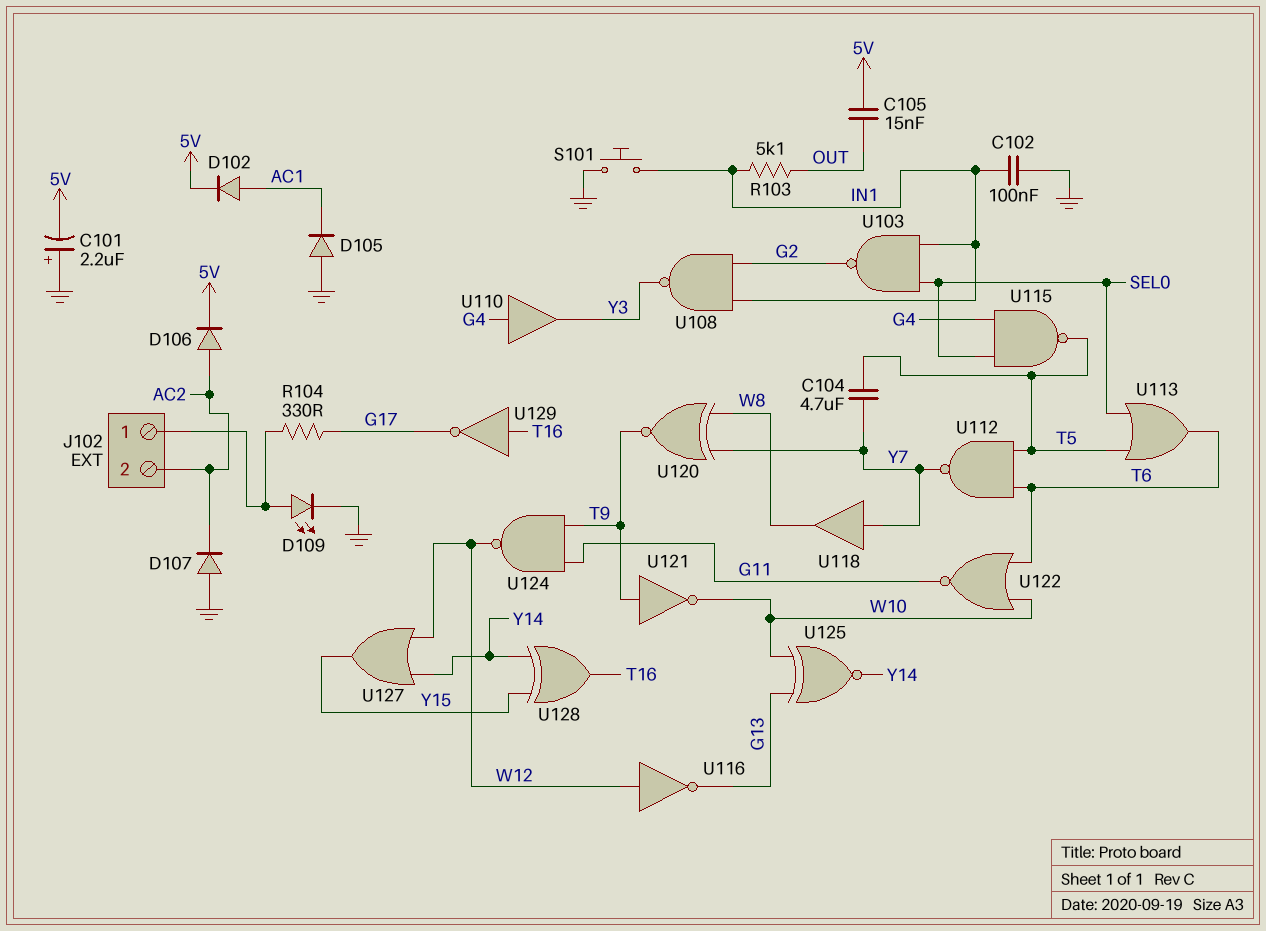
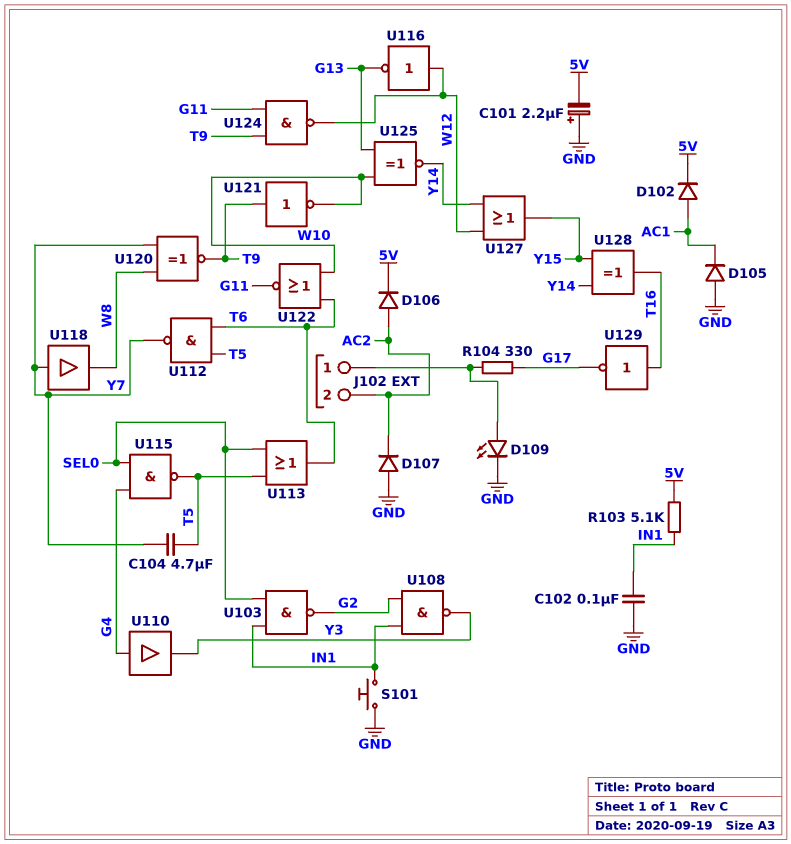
C105: 15nF (5V, OUT) -> none
R103: 5.1k (IN1, OUT) -> 5.1k (5V, IN1)

